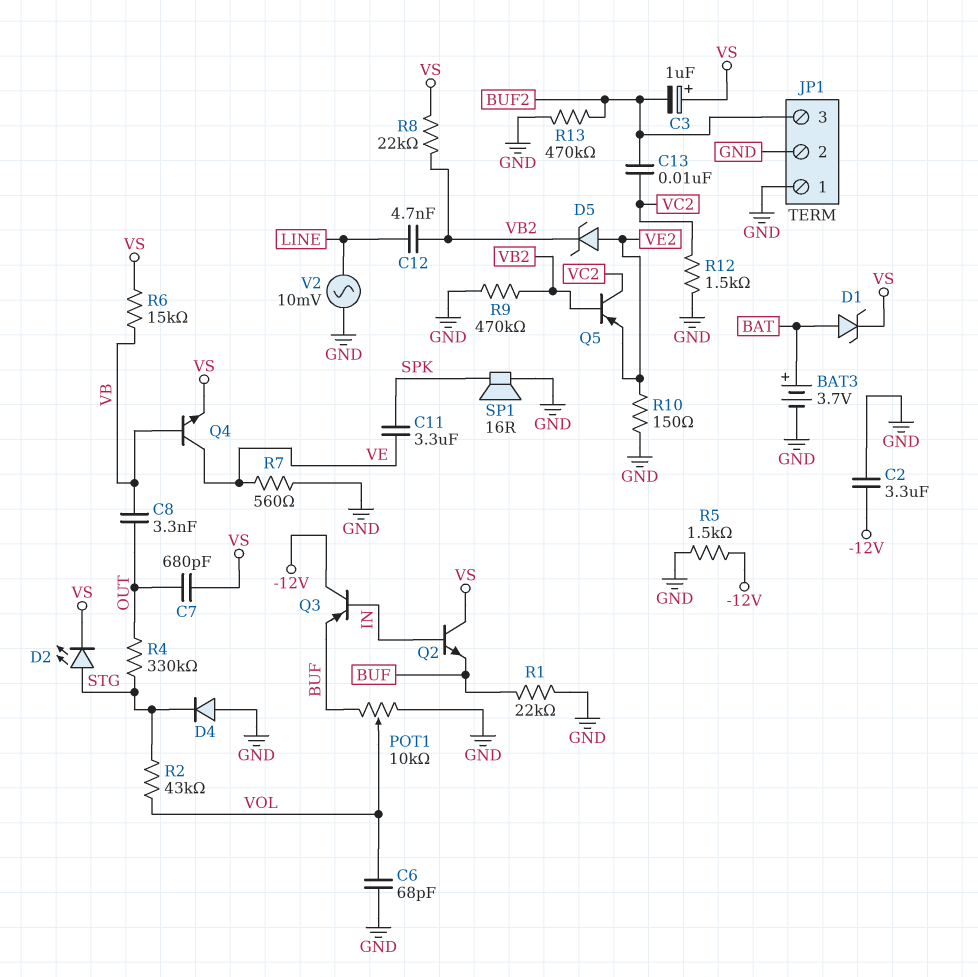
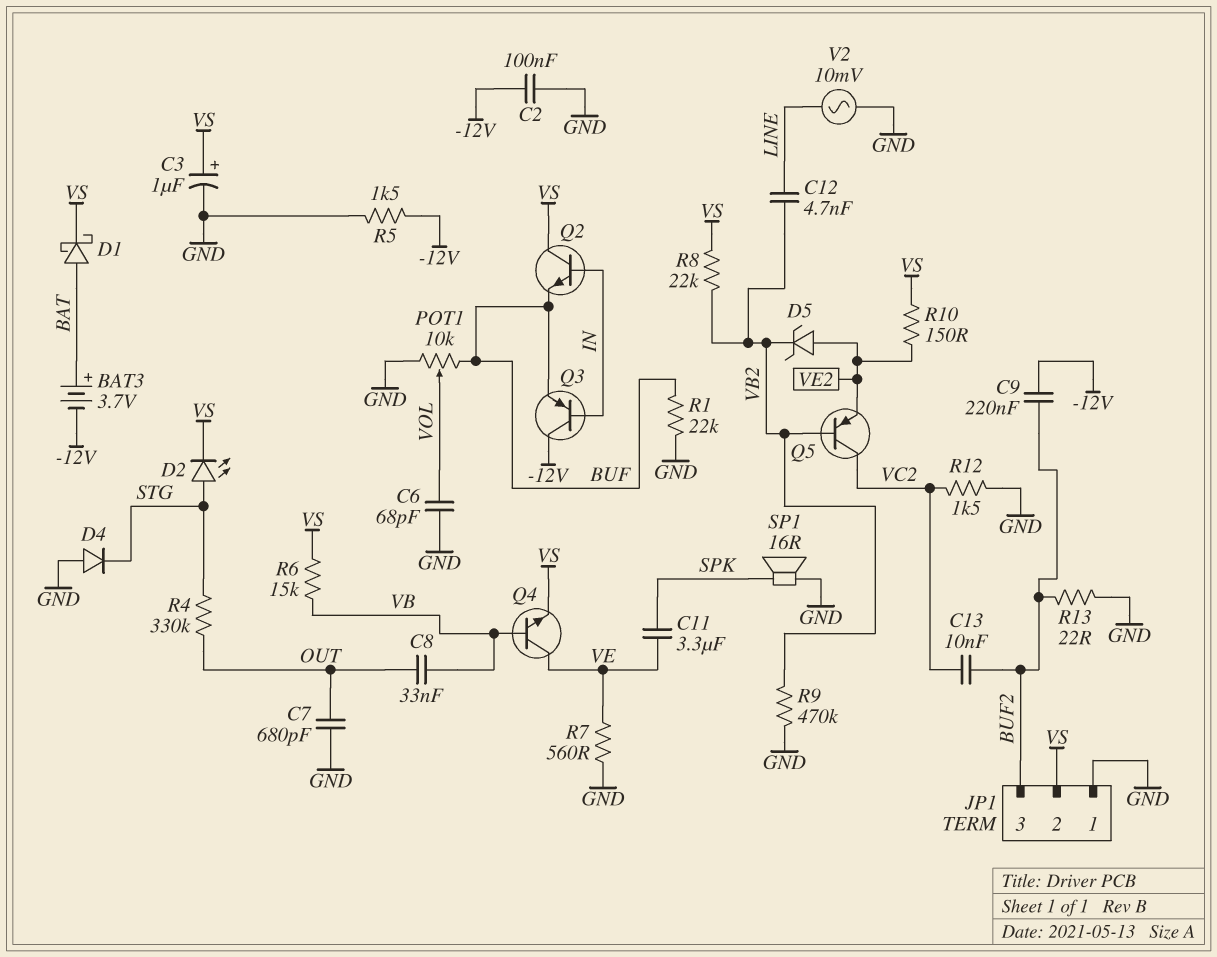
BAT3: 3.7V (plus BAT, minus GND) -> 3.7V (plus BAT, minus -12V)
C2: 3.3uF (-12V, GND) -> 100nF (-12V, GND)
C3: 1uF (plus VS, minus BUF2) -> 1uF (plus VS, minus GND)
C7: 680pF (OUT, VS) -> 680pF (GND, OUT)
C8: 3.3nF (OUT, VB) -> 33nF (OUT, VB)
C9: none -> 220nF (-12V, BUF2)
D1: zener (A BAT, K VS) -> schottky (A BAT, K VS)
JP1 pin 2: GND -> VS
R2: 43k (STG, VOL) -> none
R10: 150 (GND, VE2) -> 150 (VE2, VS)
R13: 470k (BUF2, GND) -> 22 (BUF2, GND)

